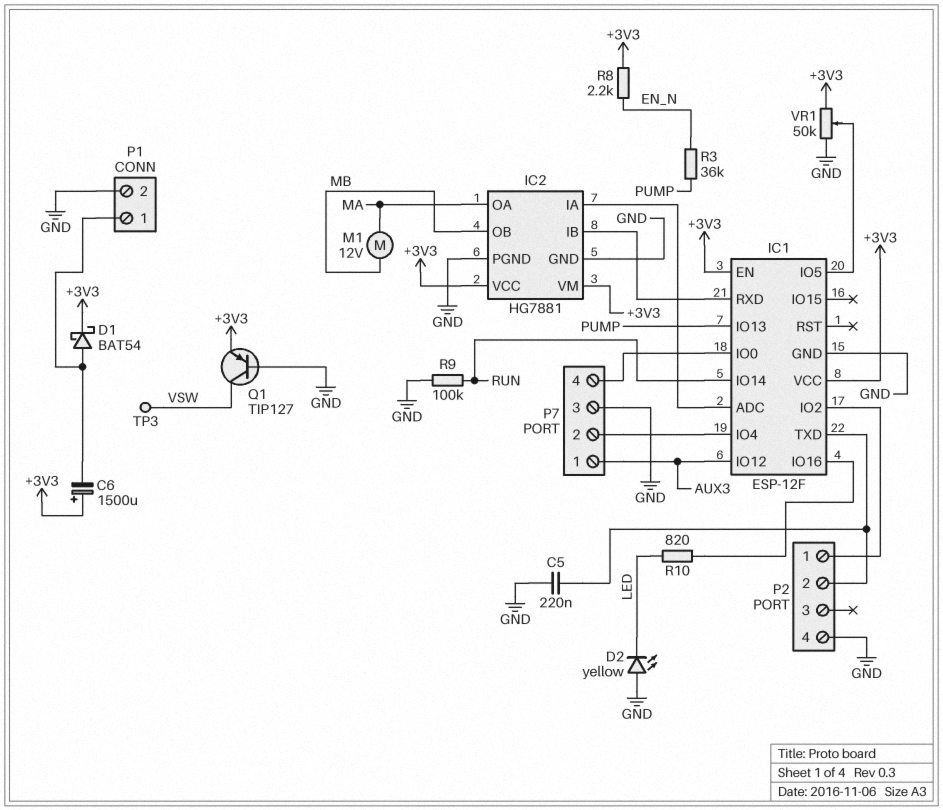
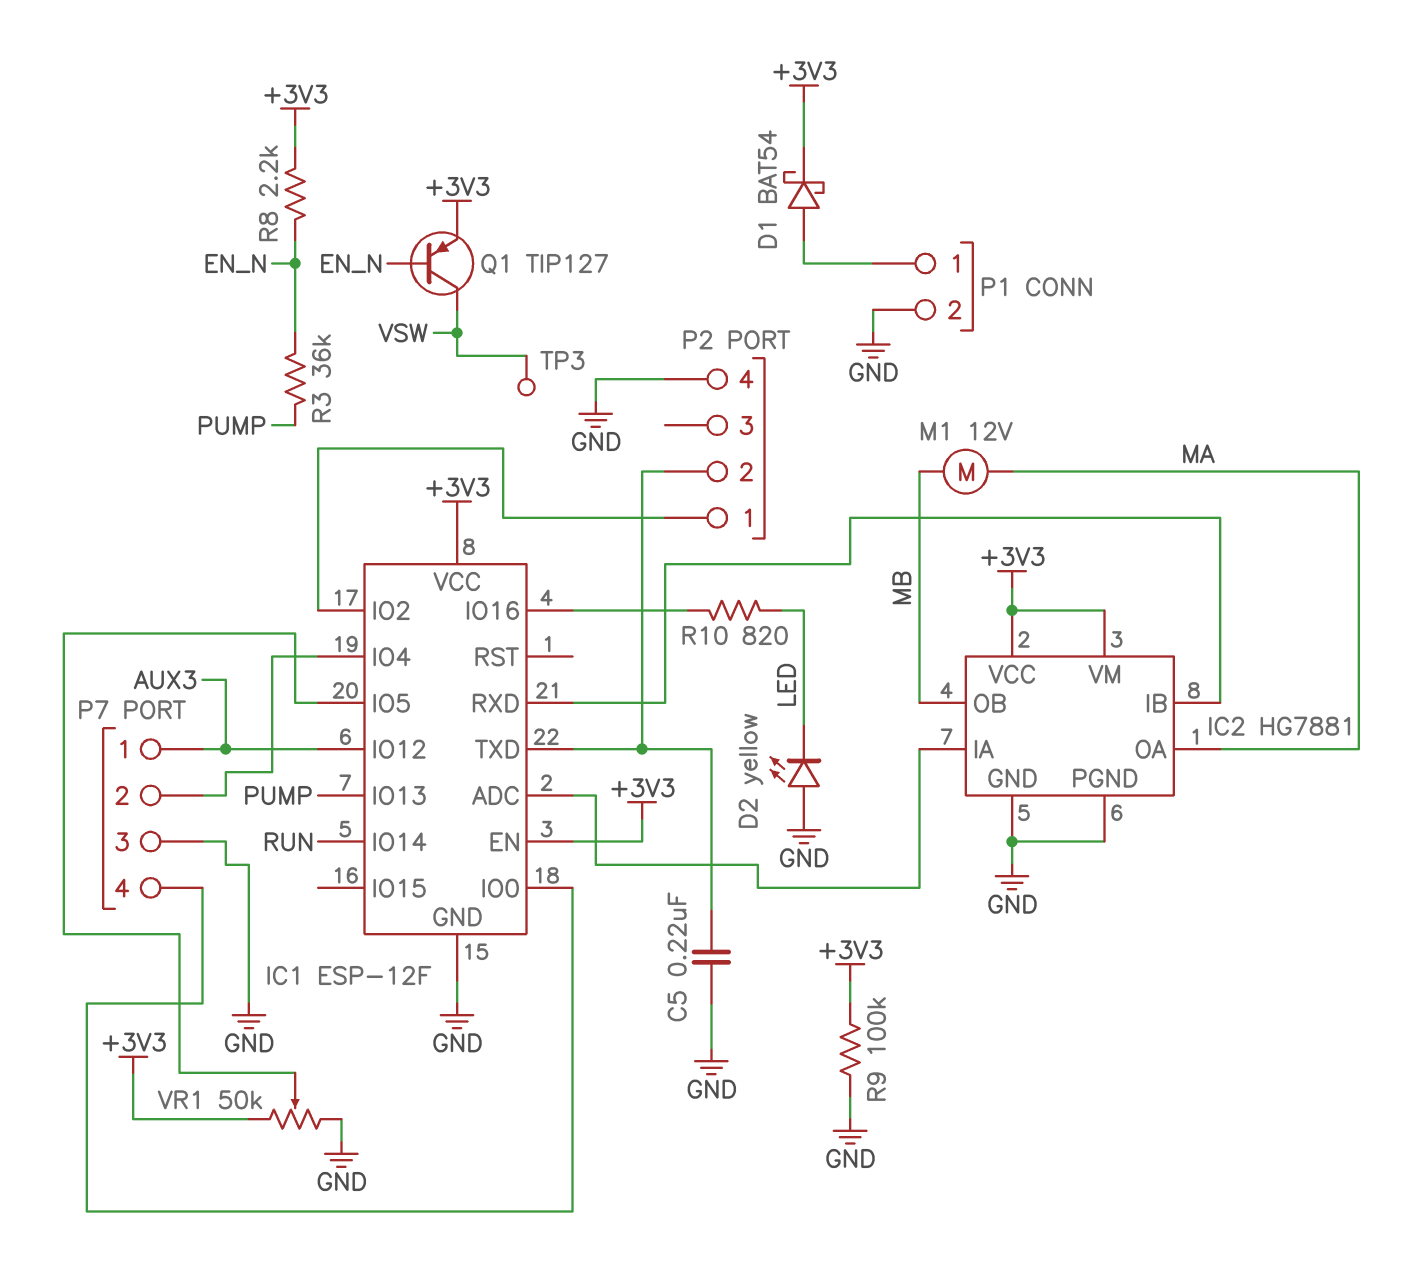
C6: 1500uF (plus +3V3, minus P1/1) -> none
Q1: PNP TIP127 (B GND, C VSW, E +3V3) -> PNP TIP127 (B EN_N, C VSW, E +3V3)
R9: 100k (GND, RUN) -> 100k (+3V3, GND)

